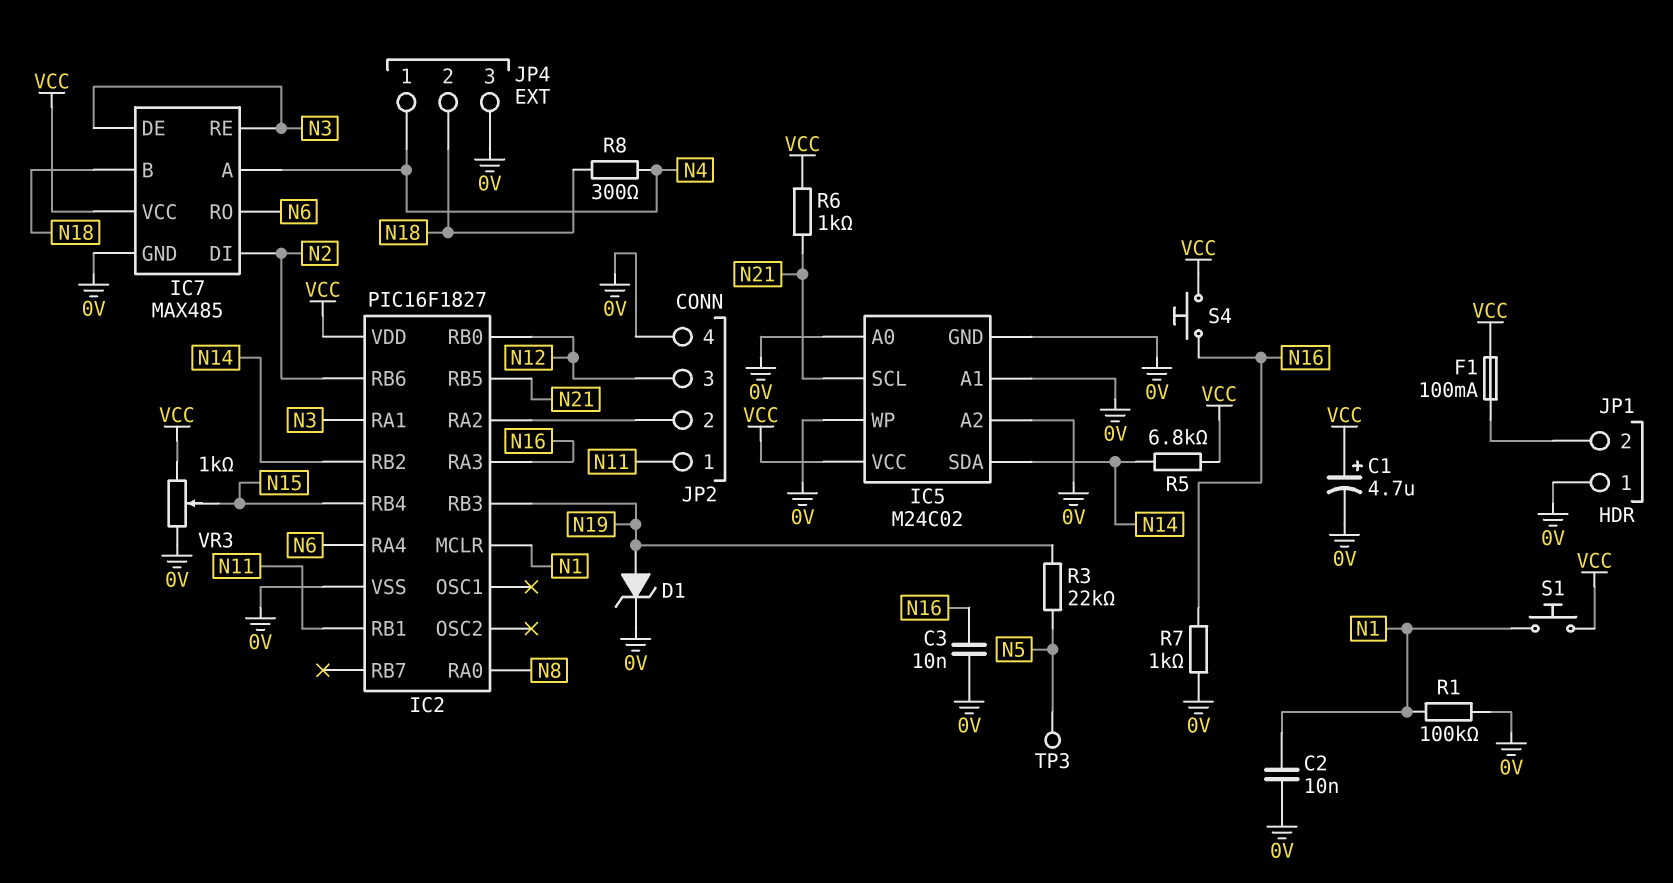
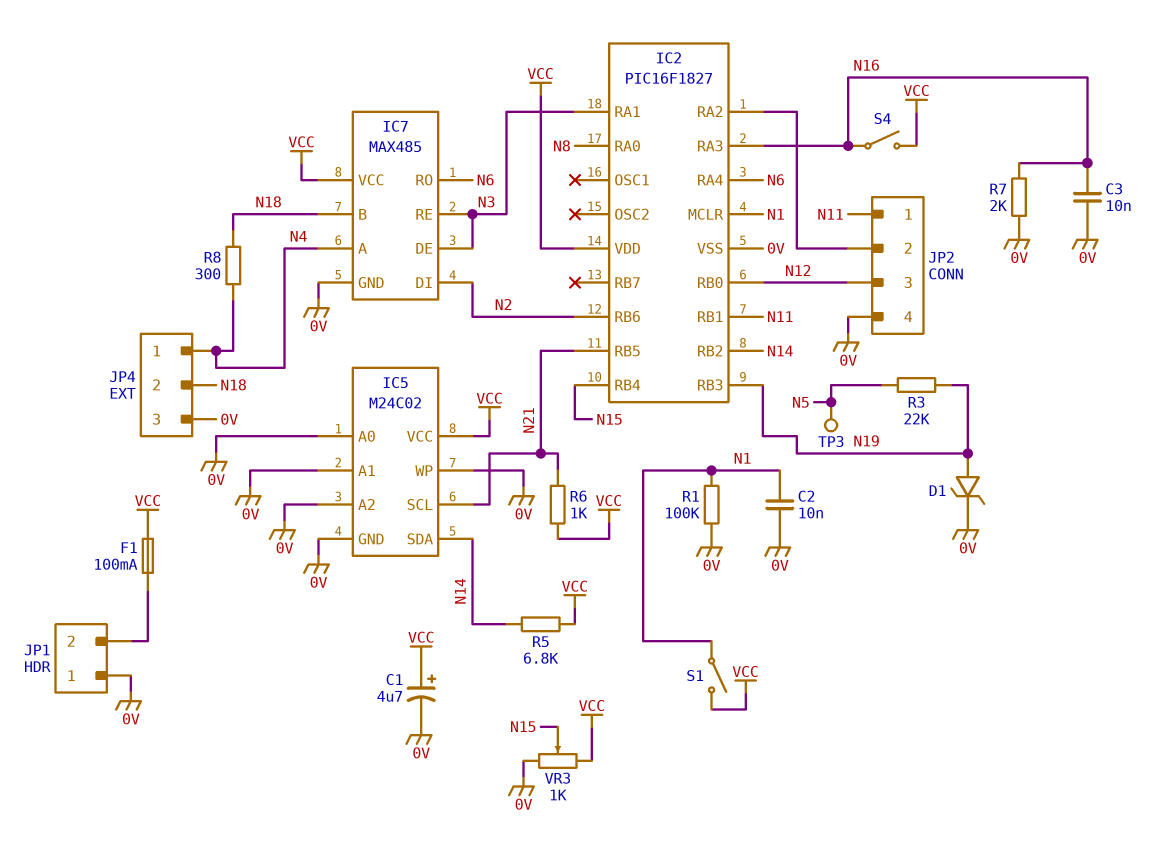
R7: 1k (0V, N16) -> 2k (0V, N16)
S1: button (N1, VCC) -> switch (N1, VCC)
S4: button (N16, VCC) -> switch (N16, VCC)

